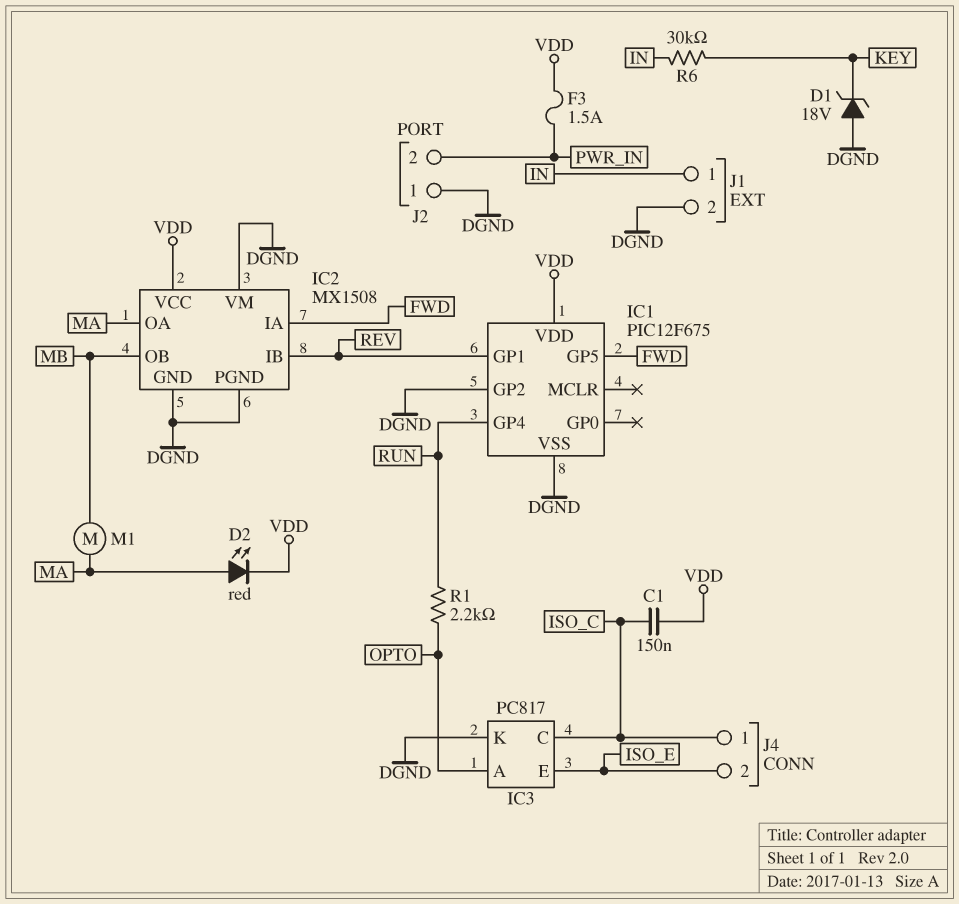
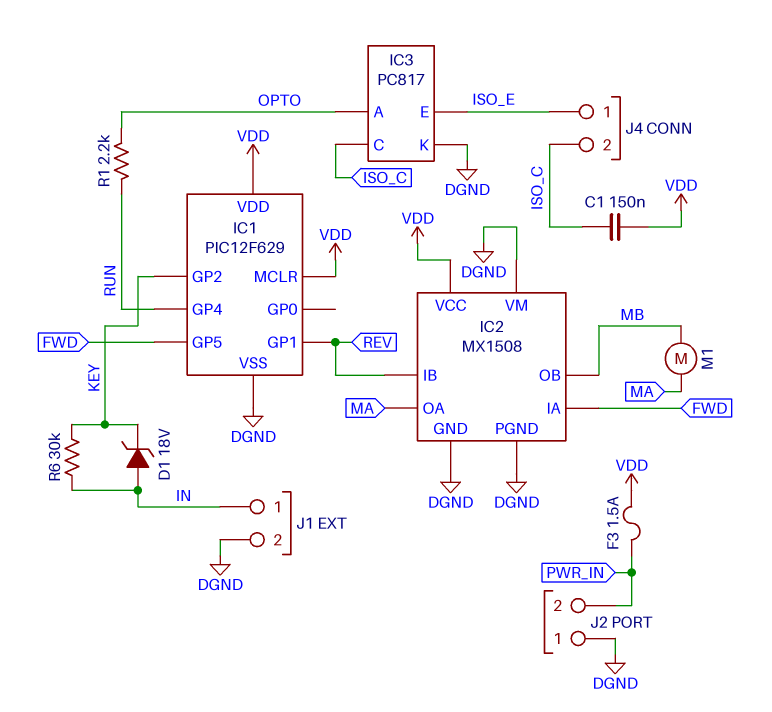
D1: zener 18V (A DGND, K KEY) -> zener 18V (A IN, K KEY)
D2: LED red (A MA, K VDD) -> none
IC1: PIC12F675 -> PIC12F629
IC1 pin GP2: DGND -> KEY
IC1 pin MCLR: none -> VDD
J4 pin 1: ISO_C -> ISO_E
J4 pin 2: ISO_E -> ISO_C

